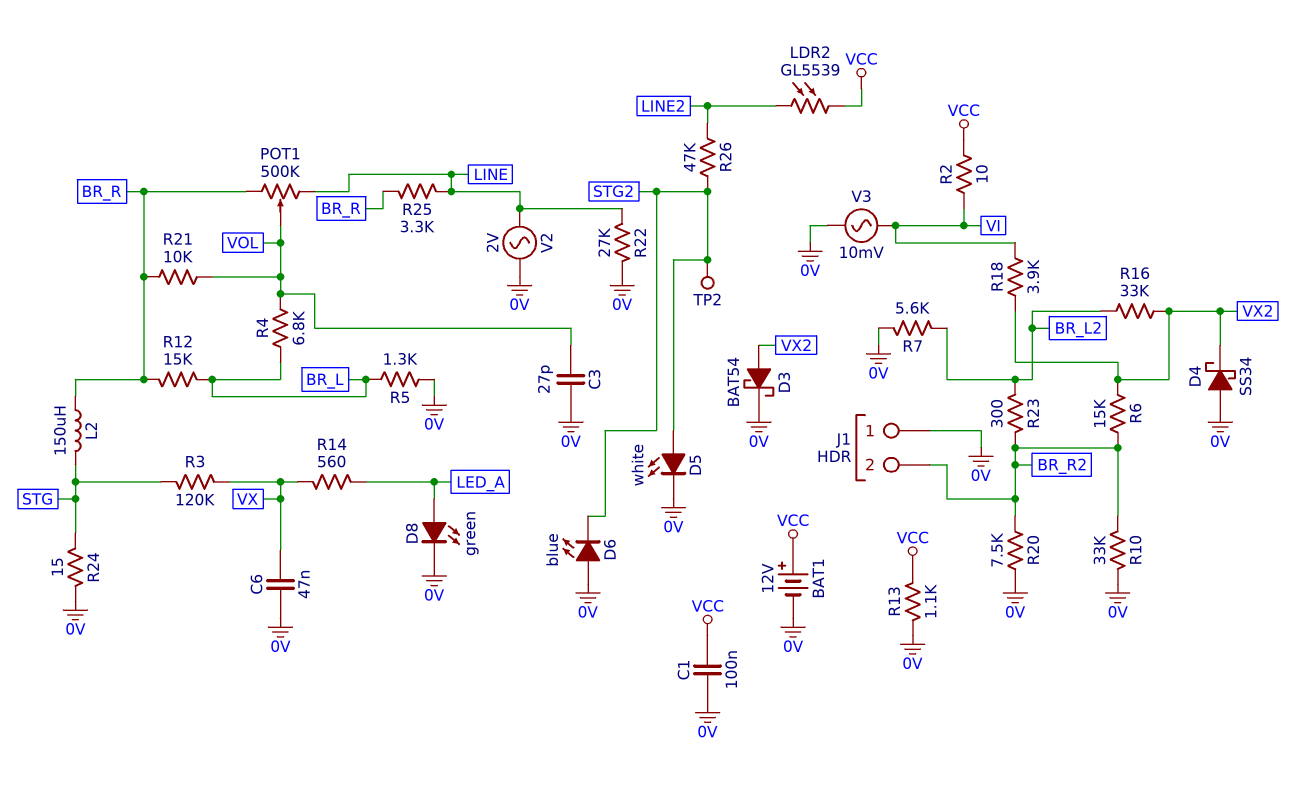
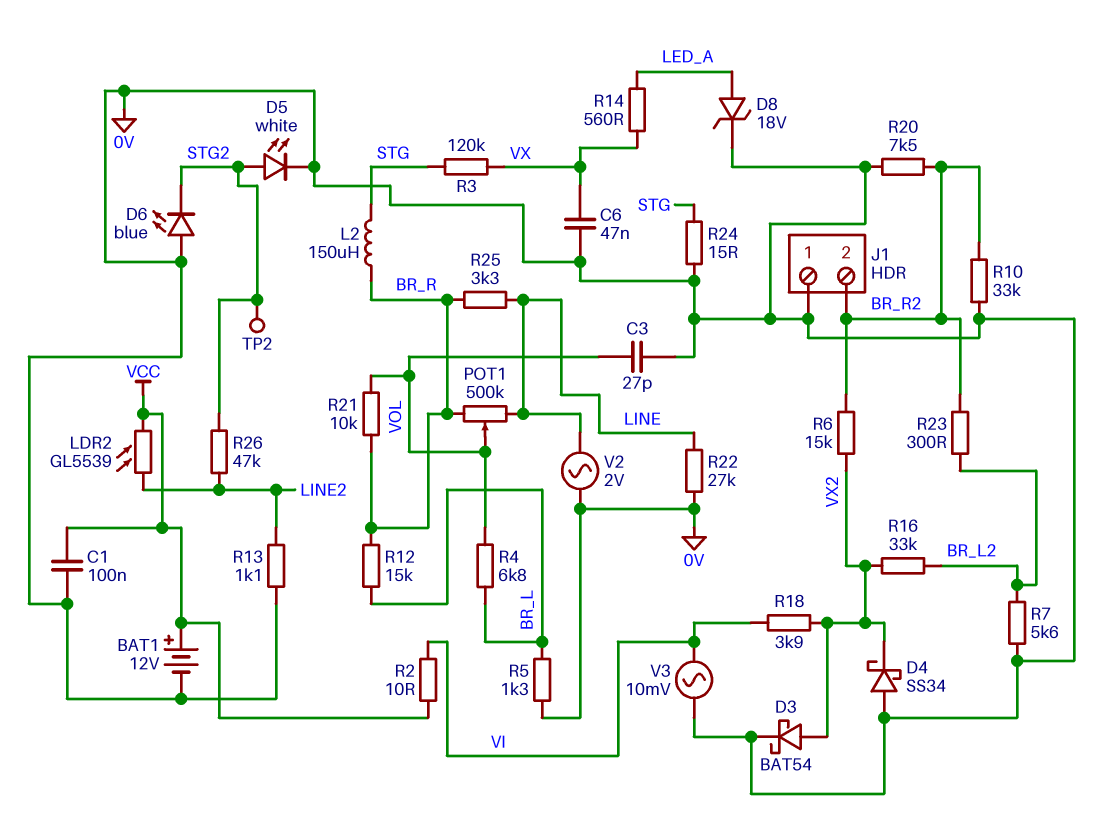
D8: LED green (A LED_A, K 0V) -> zener 18V (A LED_A, K 0V)
R13: 1.1k (0V, VCC) -> 1.1k (0V, LINE2)

